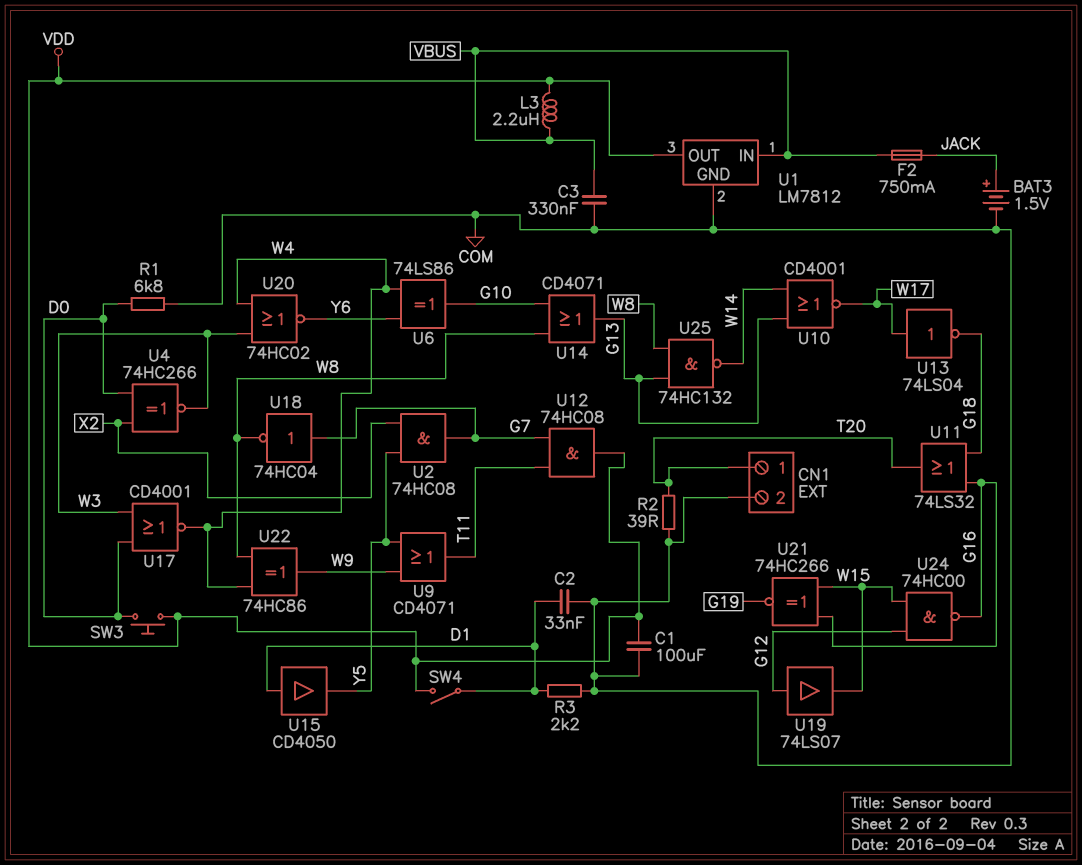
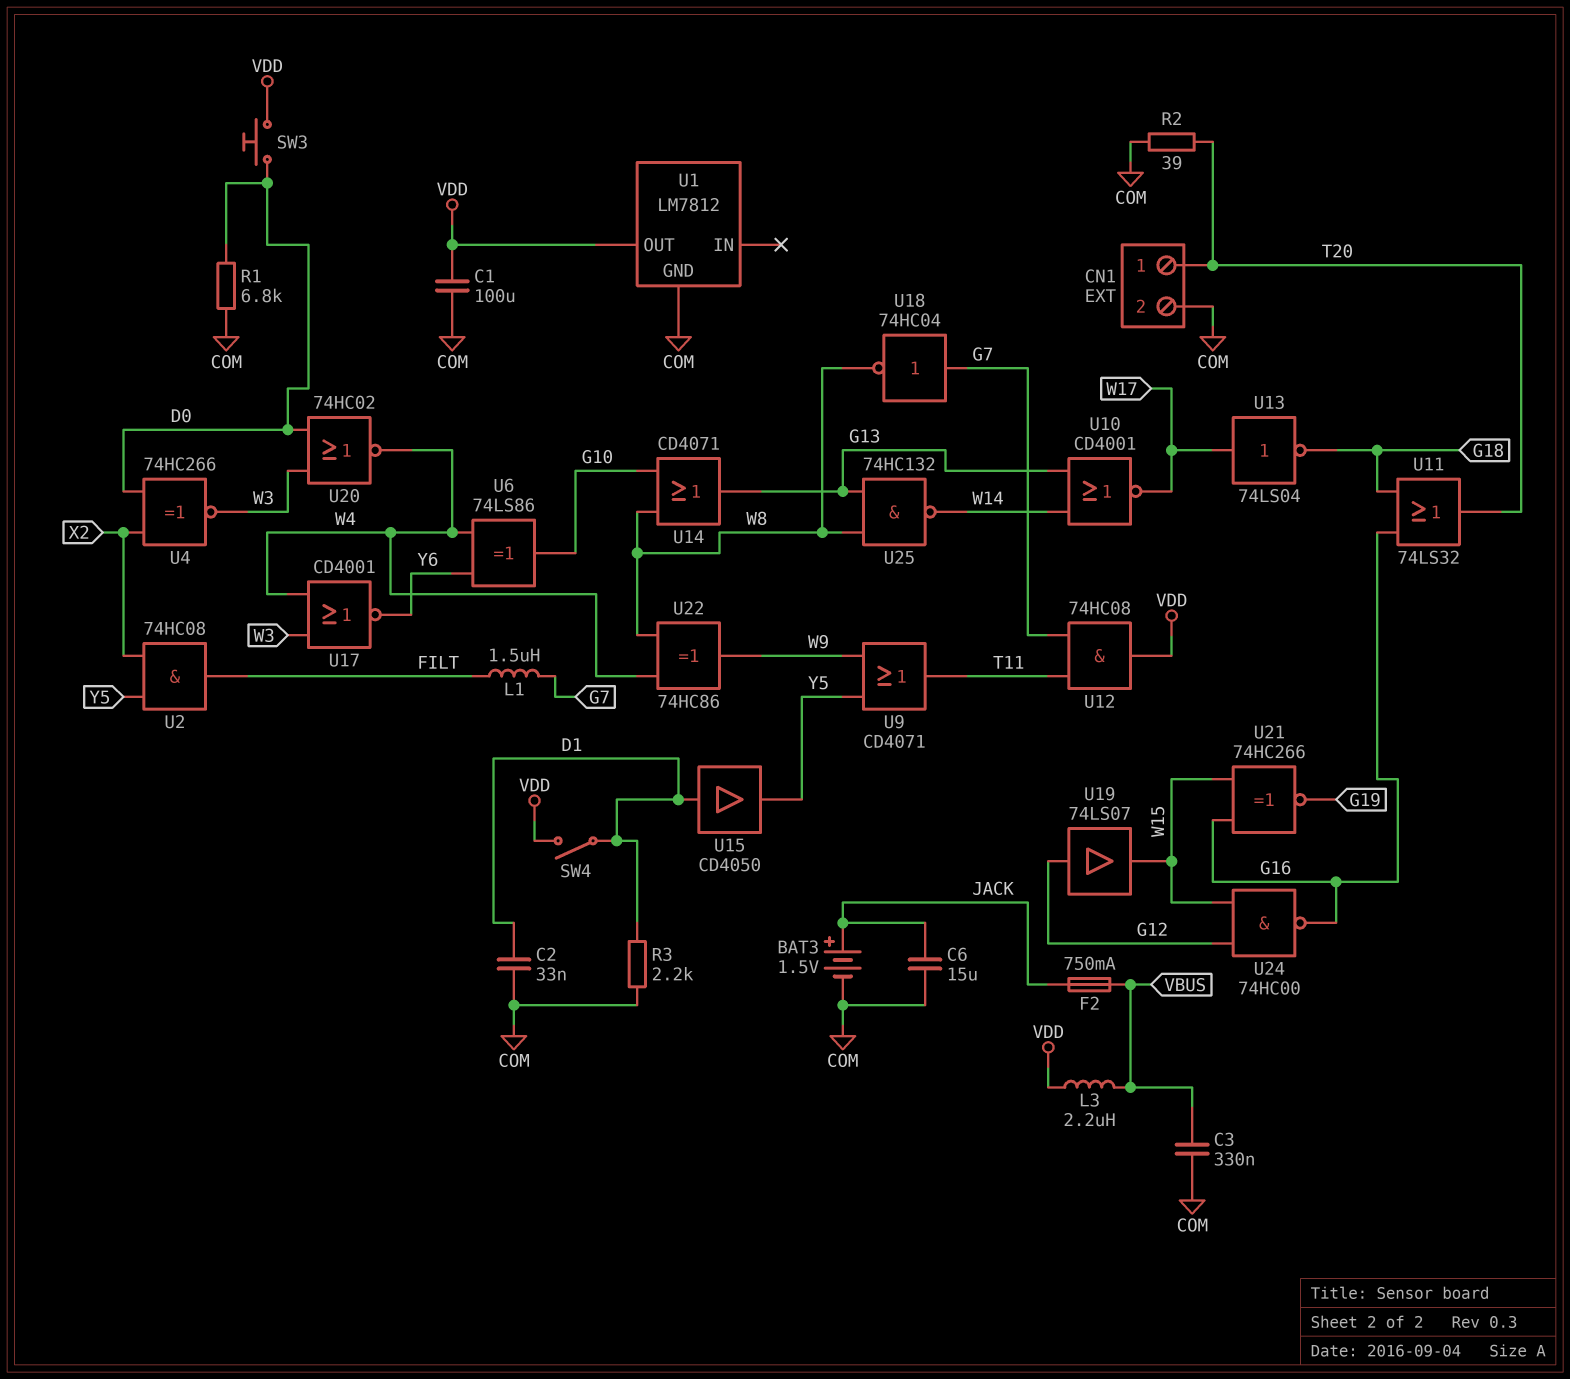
C6: none -> 15uF (COM, JACK)
L1: none -> 1.5uH (FILT, G7)
U1 pin IN: VBUS -> none
U2: AND 74HC08 (in X2, in Y5, out G7) -> AND 74HC08 (in X2, in Y5, out FILT)
U17: NOR CD4001 (in D0, in W3, out W4) -> NOR CD4001 (in W3, in W4, out Y6)
U20: NOR 74HC02 (in W3, in W4, out Y6) -> NOR 74HC02 (in D0, in W3, out W4)

